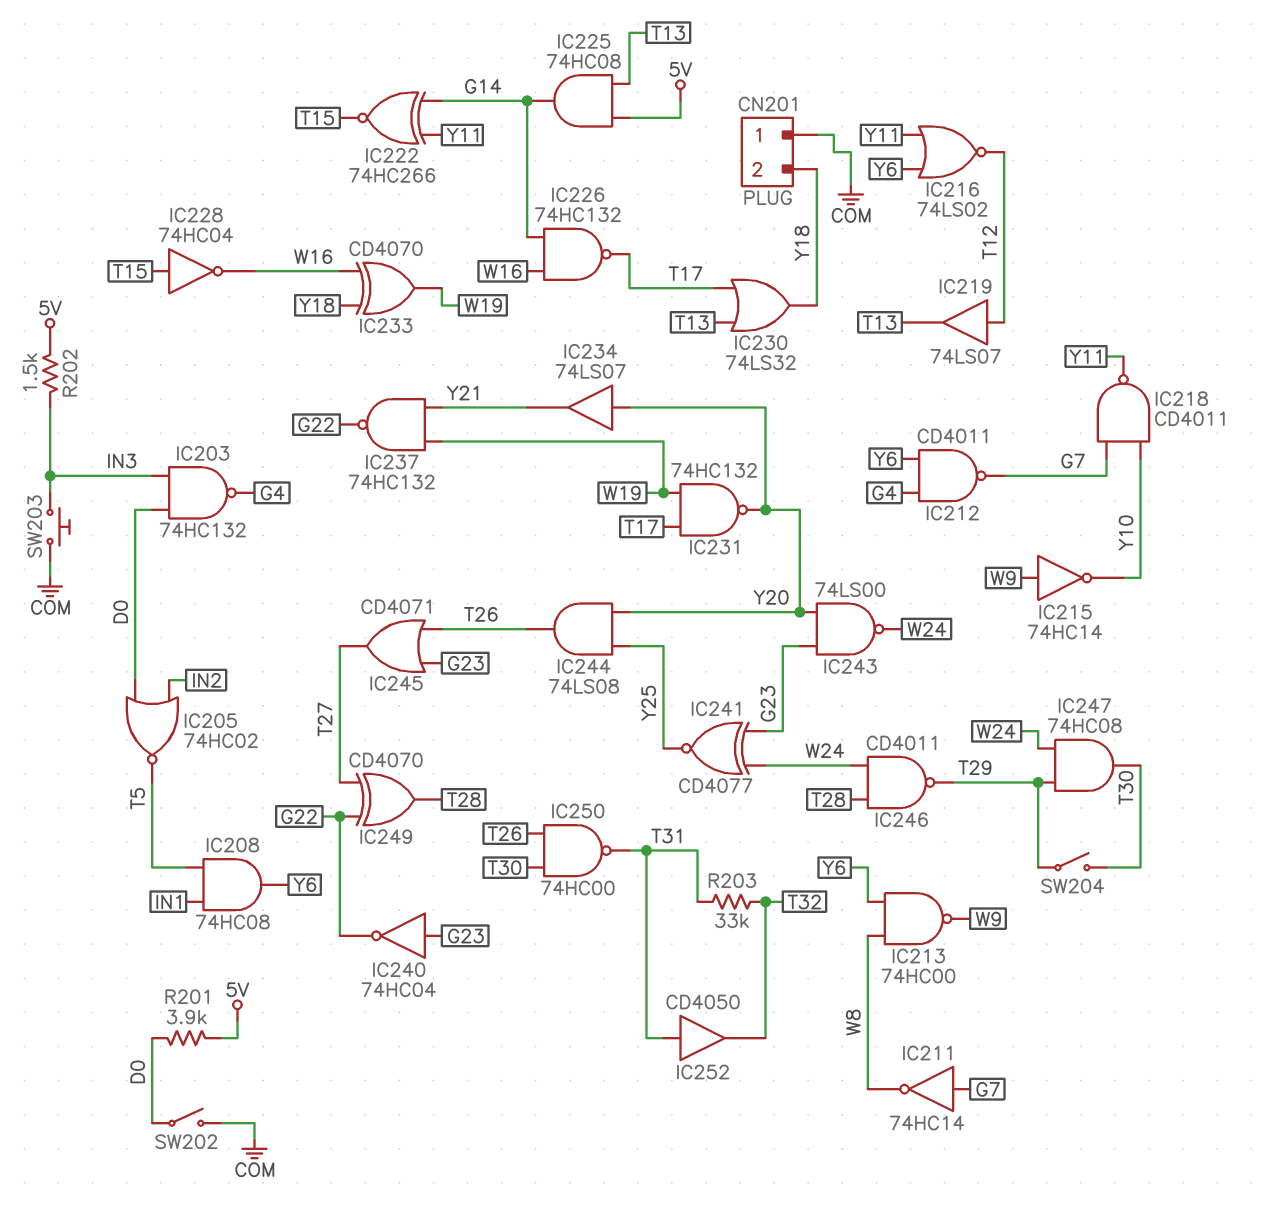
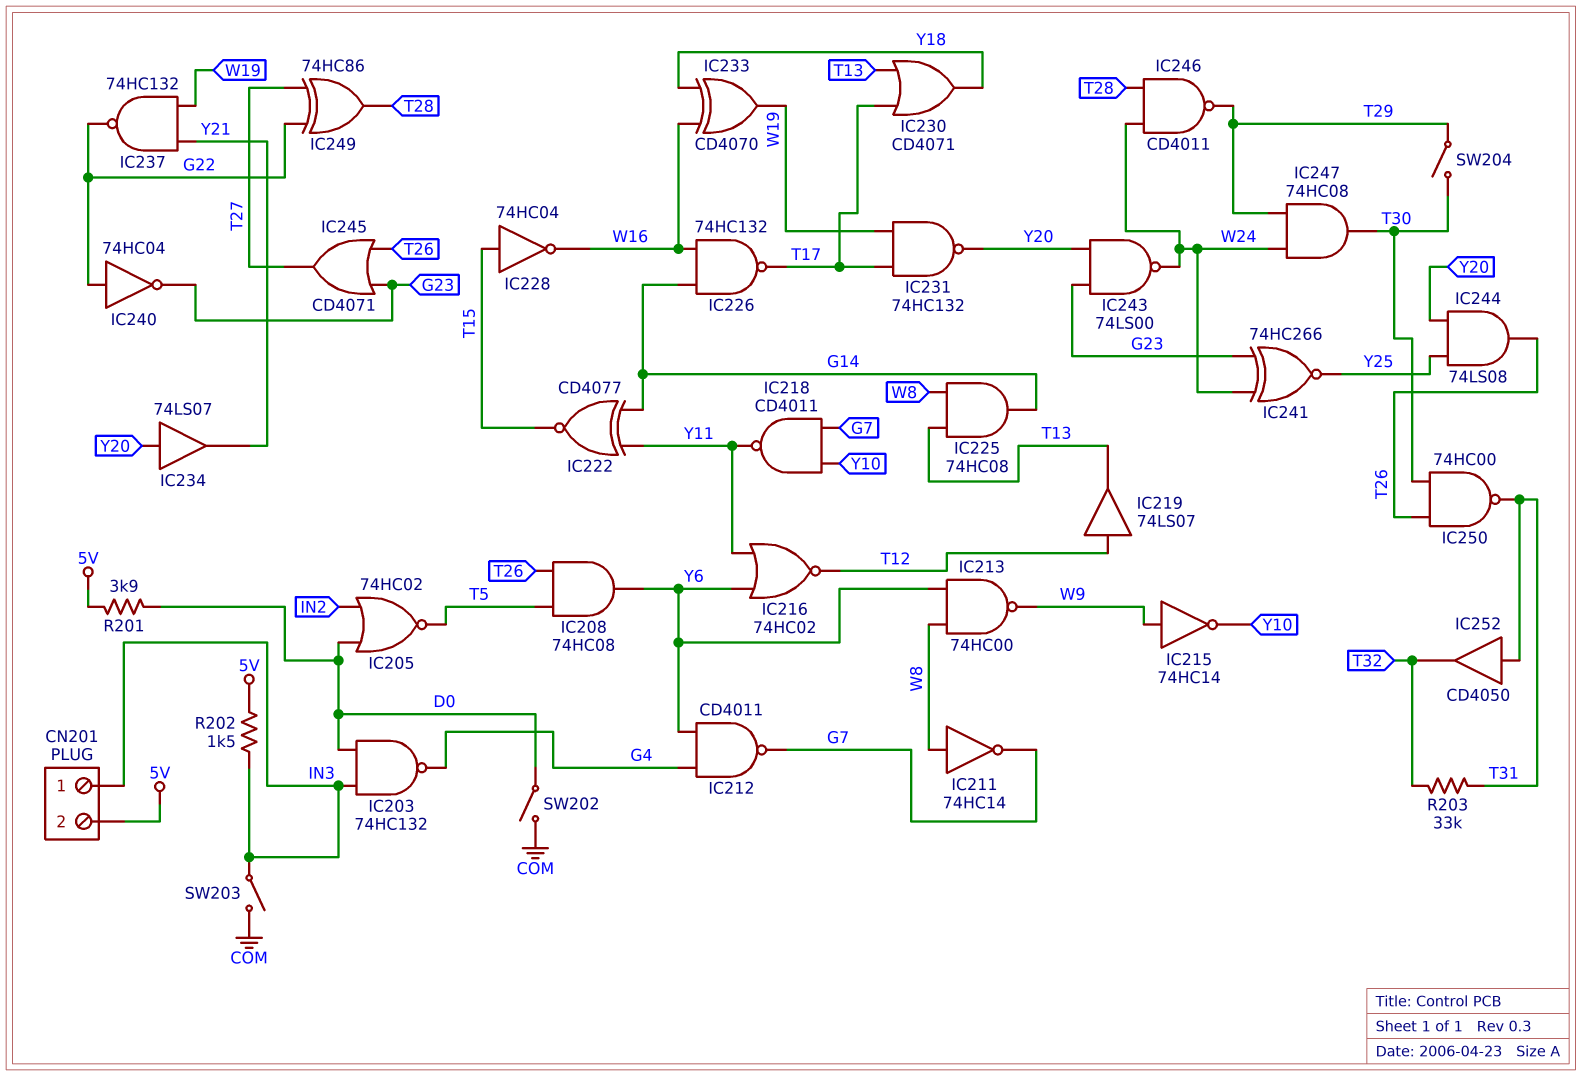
CN201 pin 1: COM -> IN3
CN201 pin 2: Y18 -> 5V
IC208: AND 74HC08 (in IN1, in T5, out Y6) -> AND 74HC08 (in T5, in T26, out Y6)
IC211: NOT 74HC14 (in G7, out W8) -> NOT 74HC14 (in W8, out G7)
IC216: NOR 74LS02 (in Y6, in Y11, out T12) -> NOR 74HC02 (in Y6, in Y11, out T12)
IC222: XNOR 74HC266 (in G14, in Y11, out T15) -> XNOR CD4077 (in G14, in Y11, out T15)
IC225: AND 74HC08 (in 5V, in T13, out G14) -> AND 74HC08 (in T13, in W8, out G14)
IC230: OR 74LS32 (in T13, in T17, out Y18) -> OR CD4071 (in T13, in T17, out Y18)
IC240: NOT 74HC04 (in G23, out G22) -> NOT 74HC04 (in G22, out G23)
IC241: XNOR CD4077 (in G23, in W24, out Y25) -> XNOR 74HC266 (in G23, in W24, out Y25)
IC249: XOR CD4070 (in G22, in T27, out T28) -> XOR 74HC86 (in G22, in T27, out T28)
SW203: button (COM, IN3) -> switch (COM, IN3)

